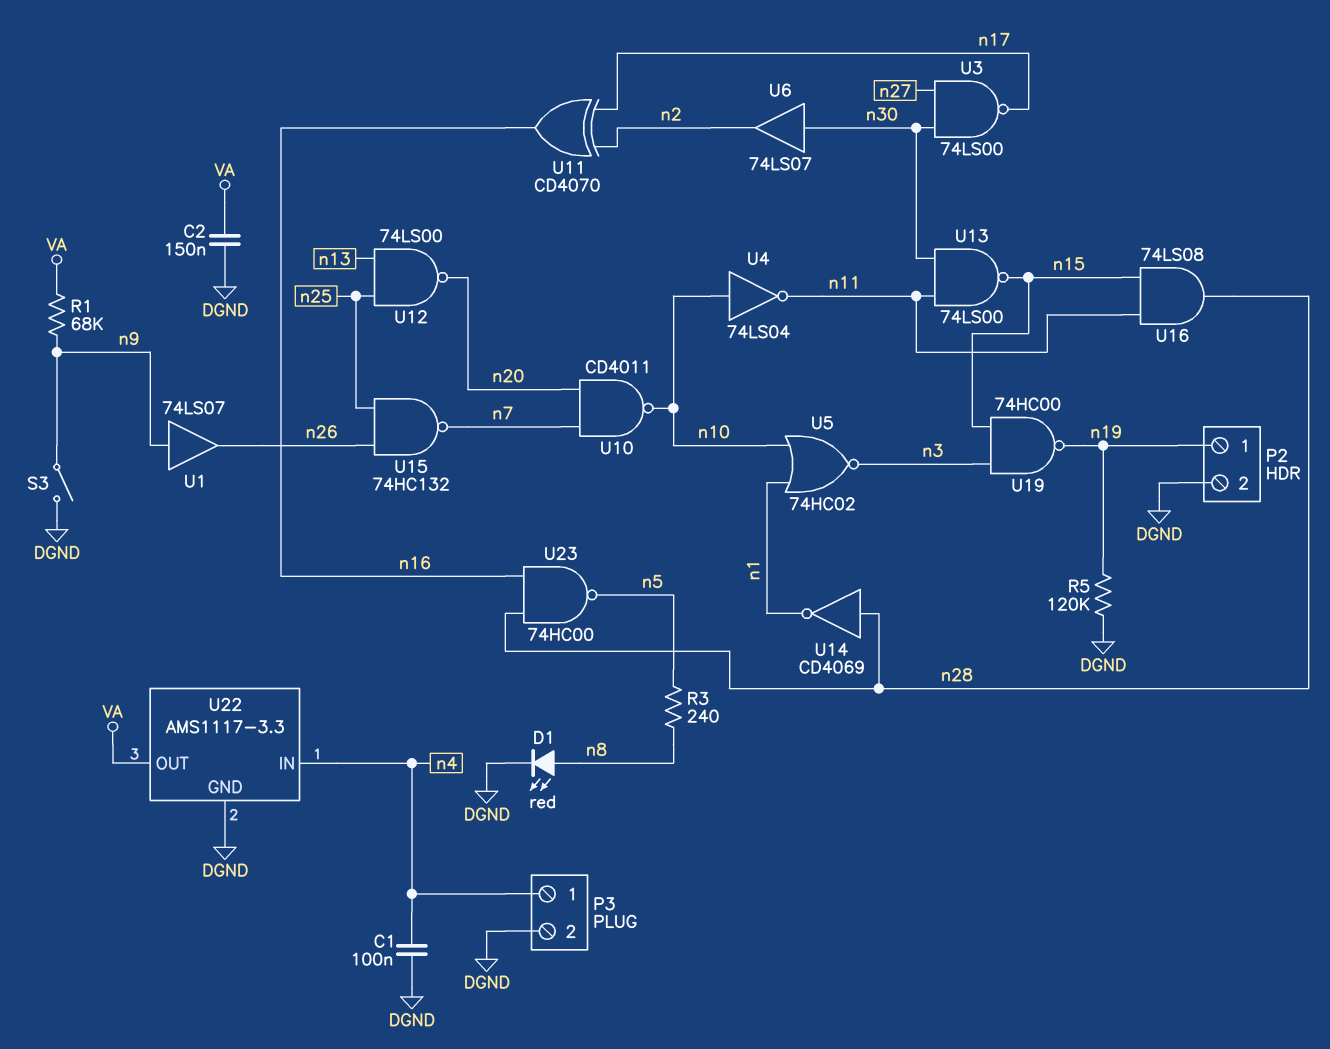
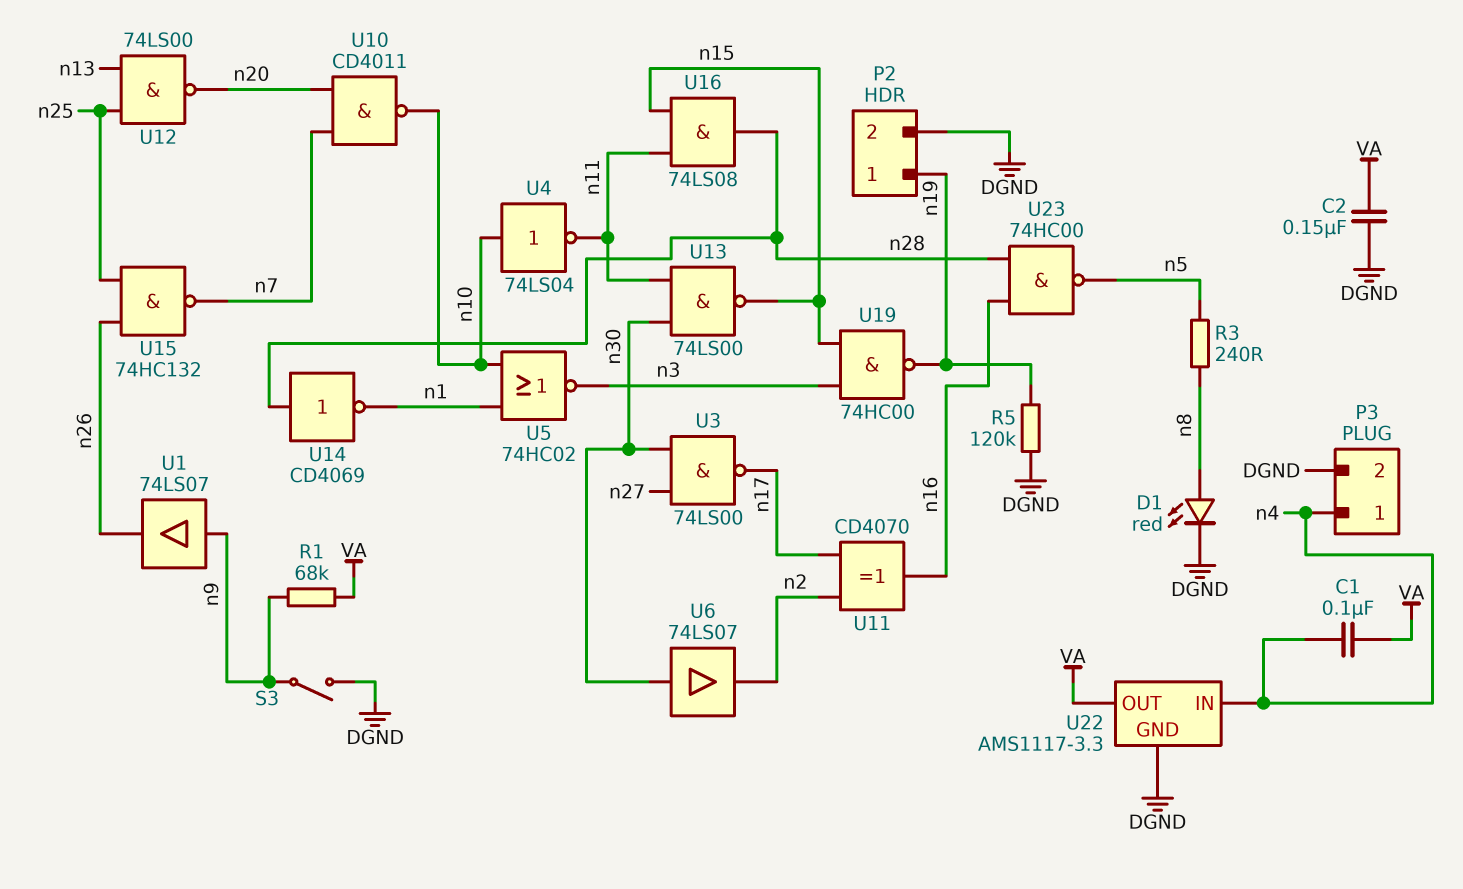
C1: 100nF (DGND, n4) -> 100nF (VA, n4)

